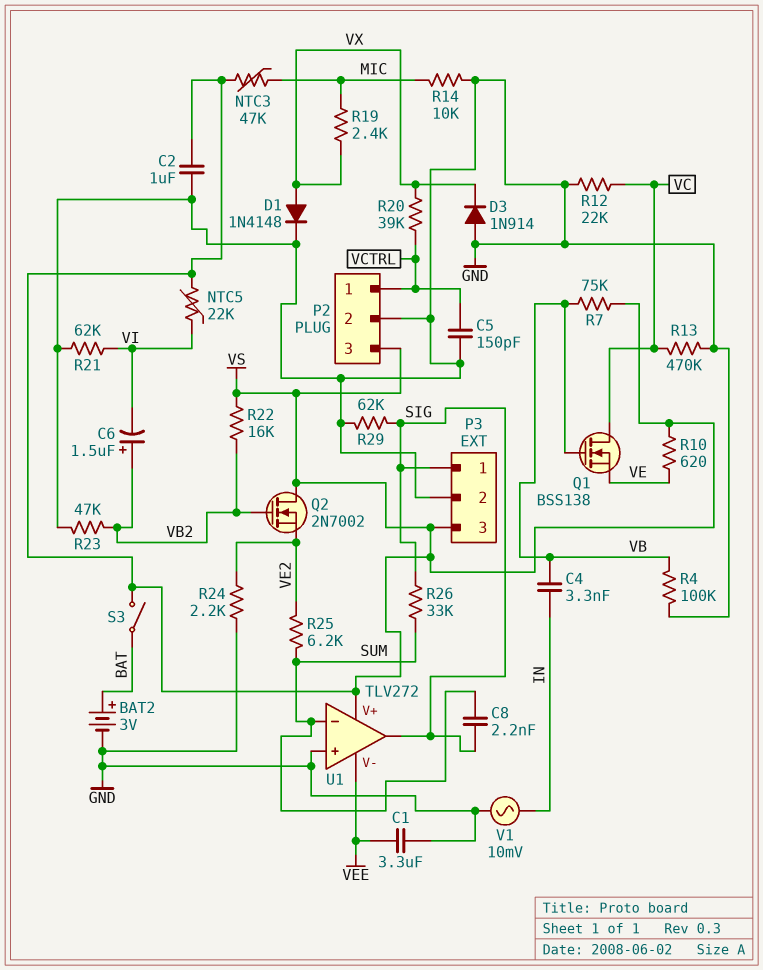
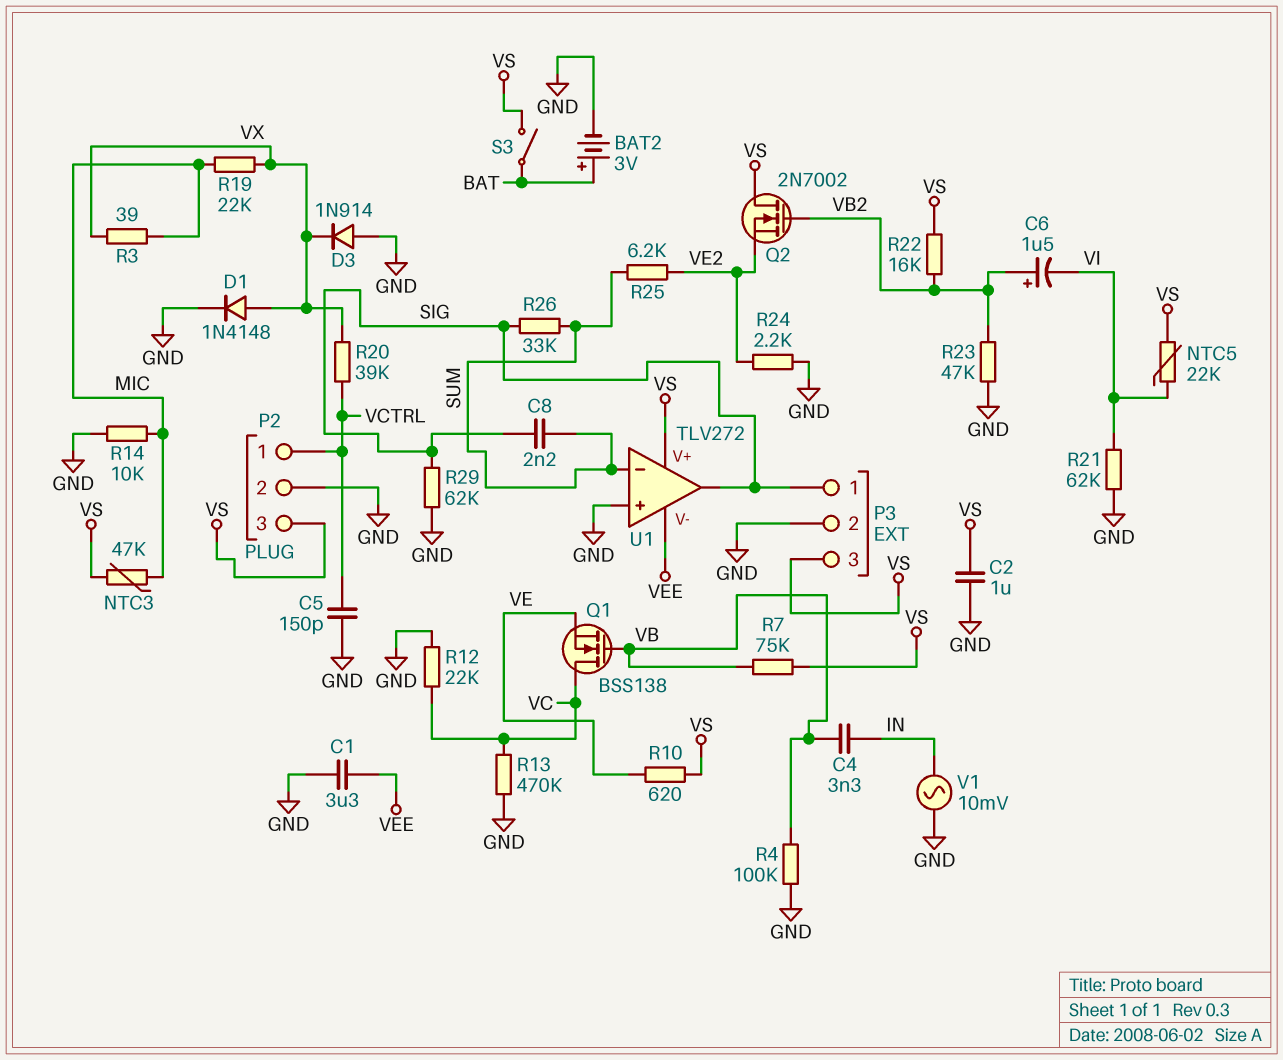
R3: none -> 39 (MIC, VX)
R19: 2.4k (MIC, VX) -> 22k (MIC, VX)

